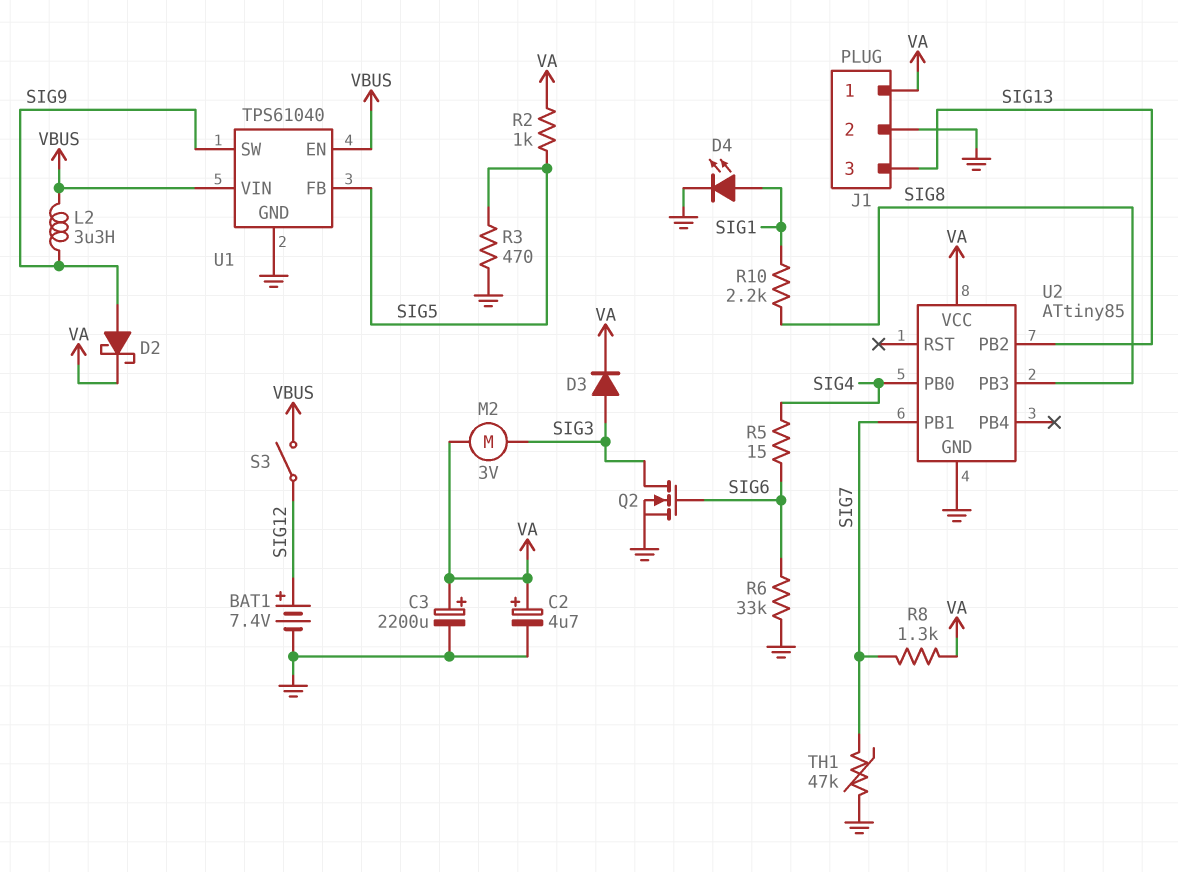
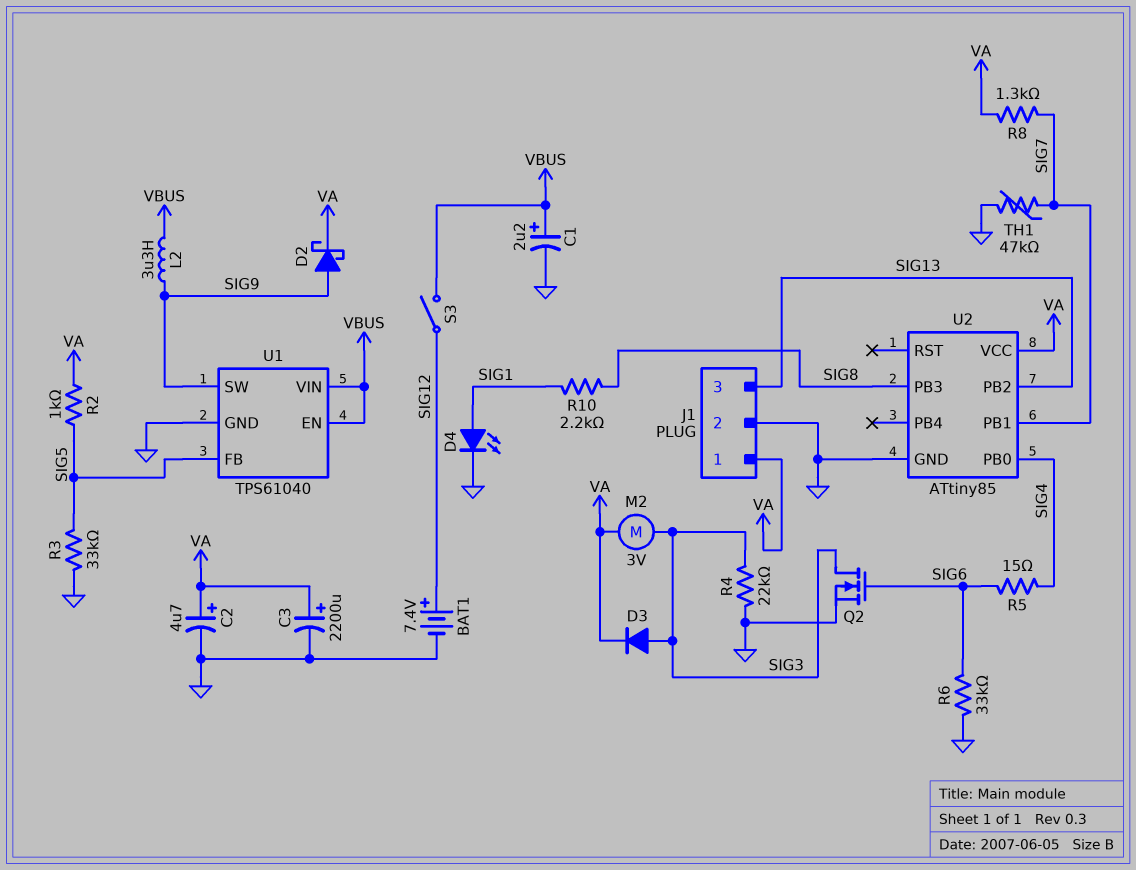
C1: none -> 2.2uF (plus VBUS, minus GND)
R3: 470 (GND, SIG5) -> 33k (GND, SIG5)
R4: none -> 22k (GND, SIG3)

